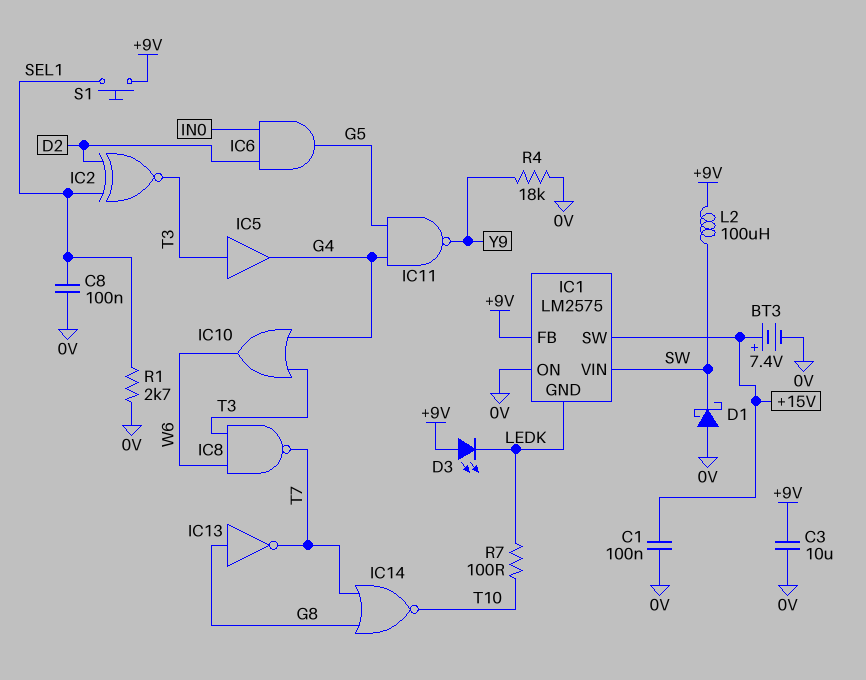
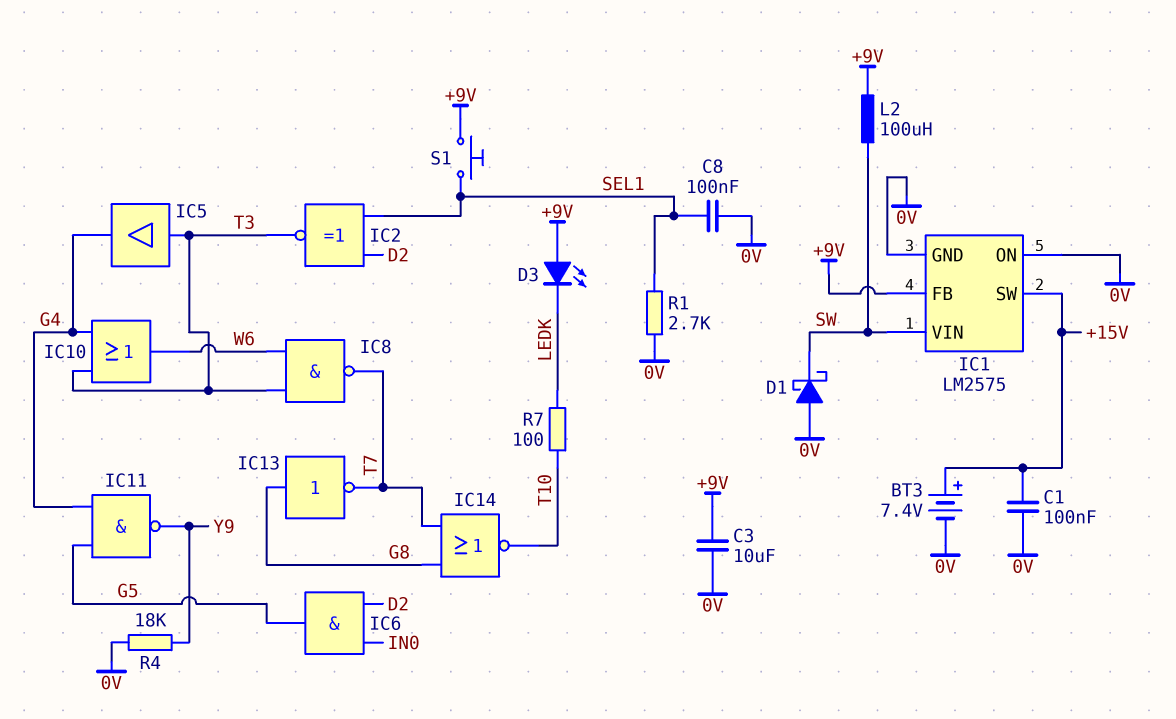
IC1 pin GND: LEDK -> 0V

